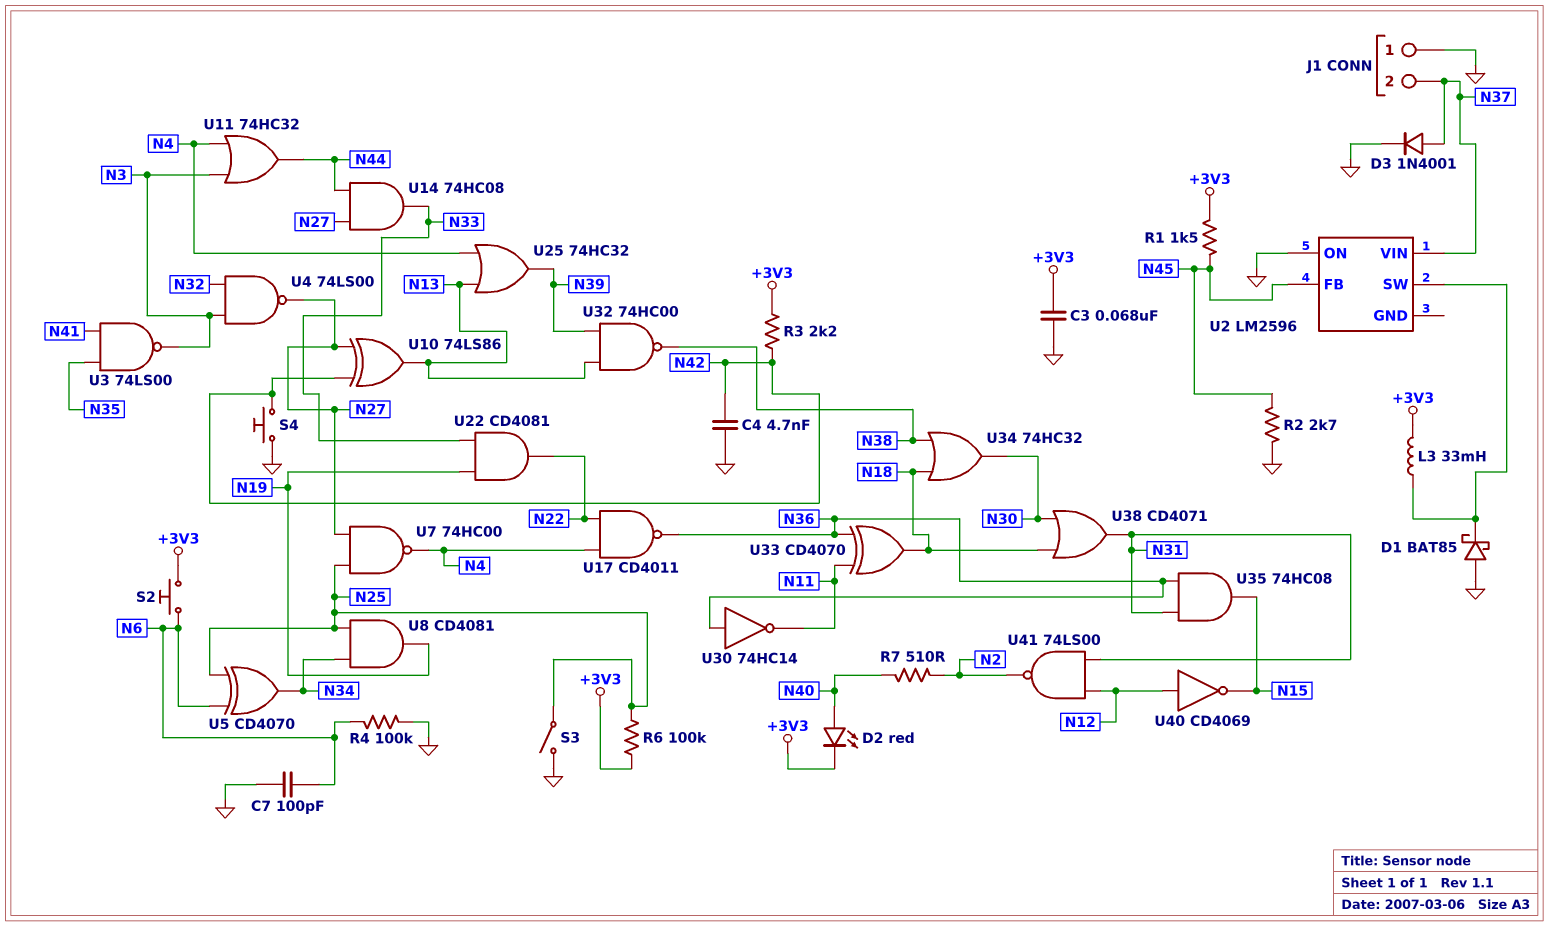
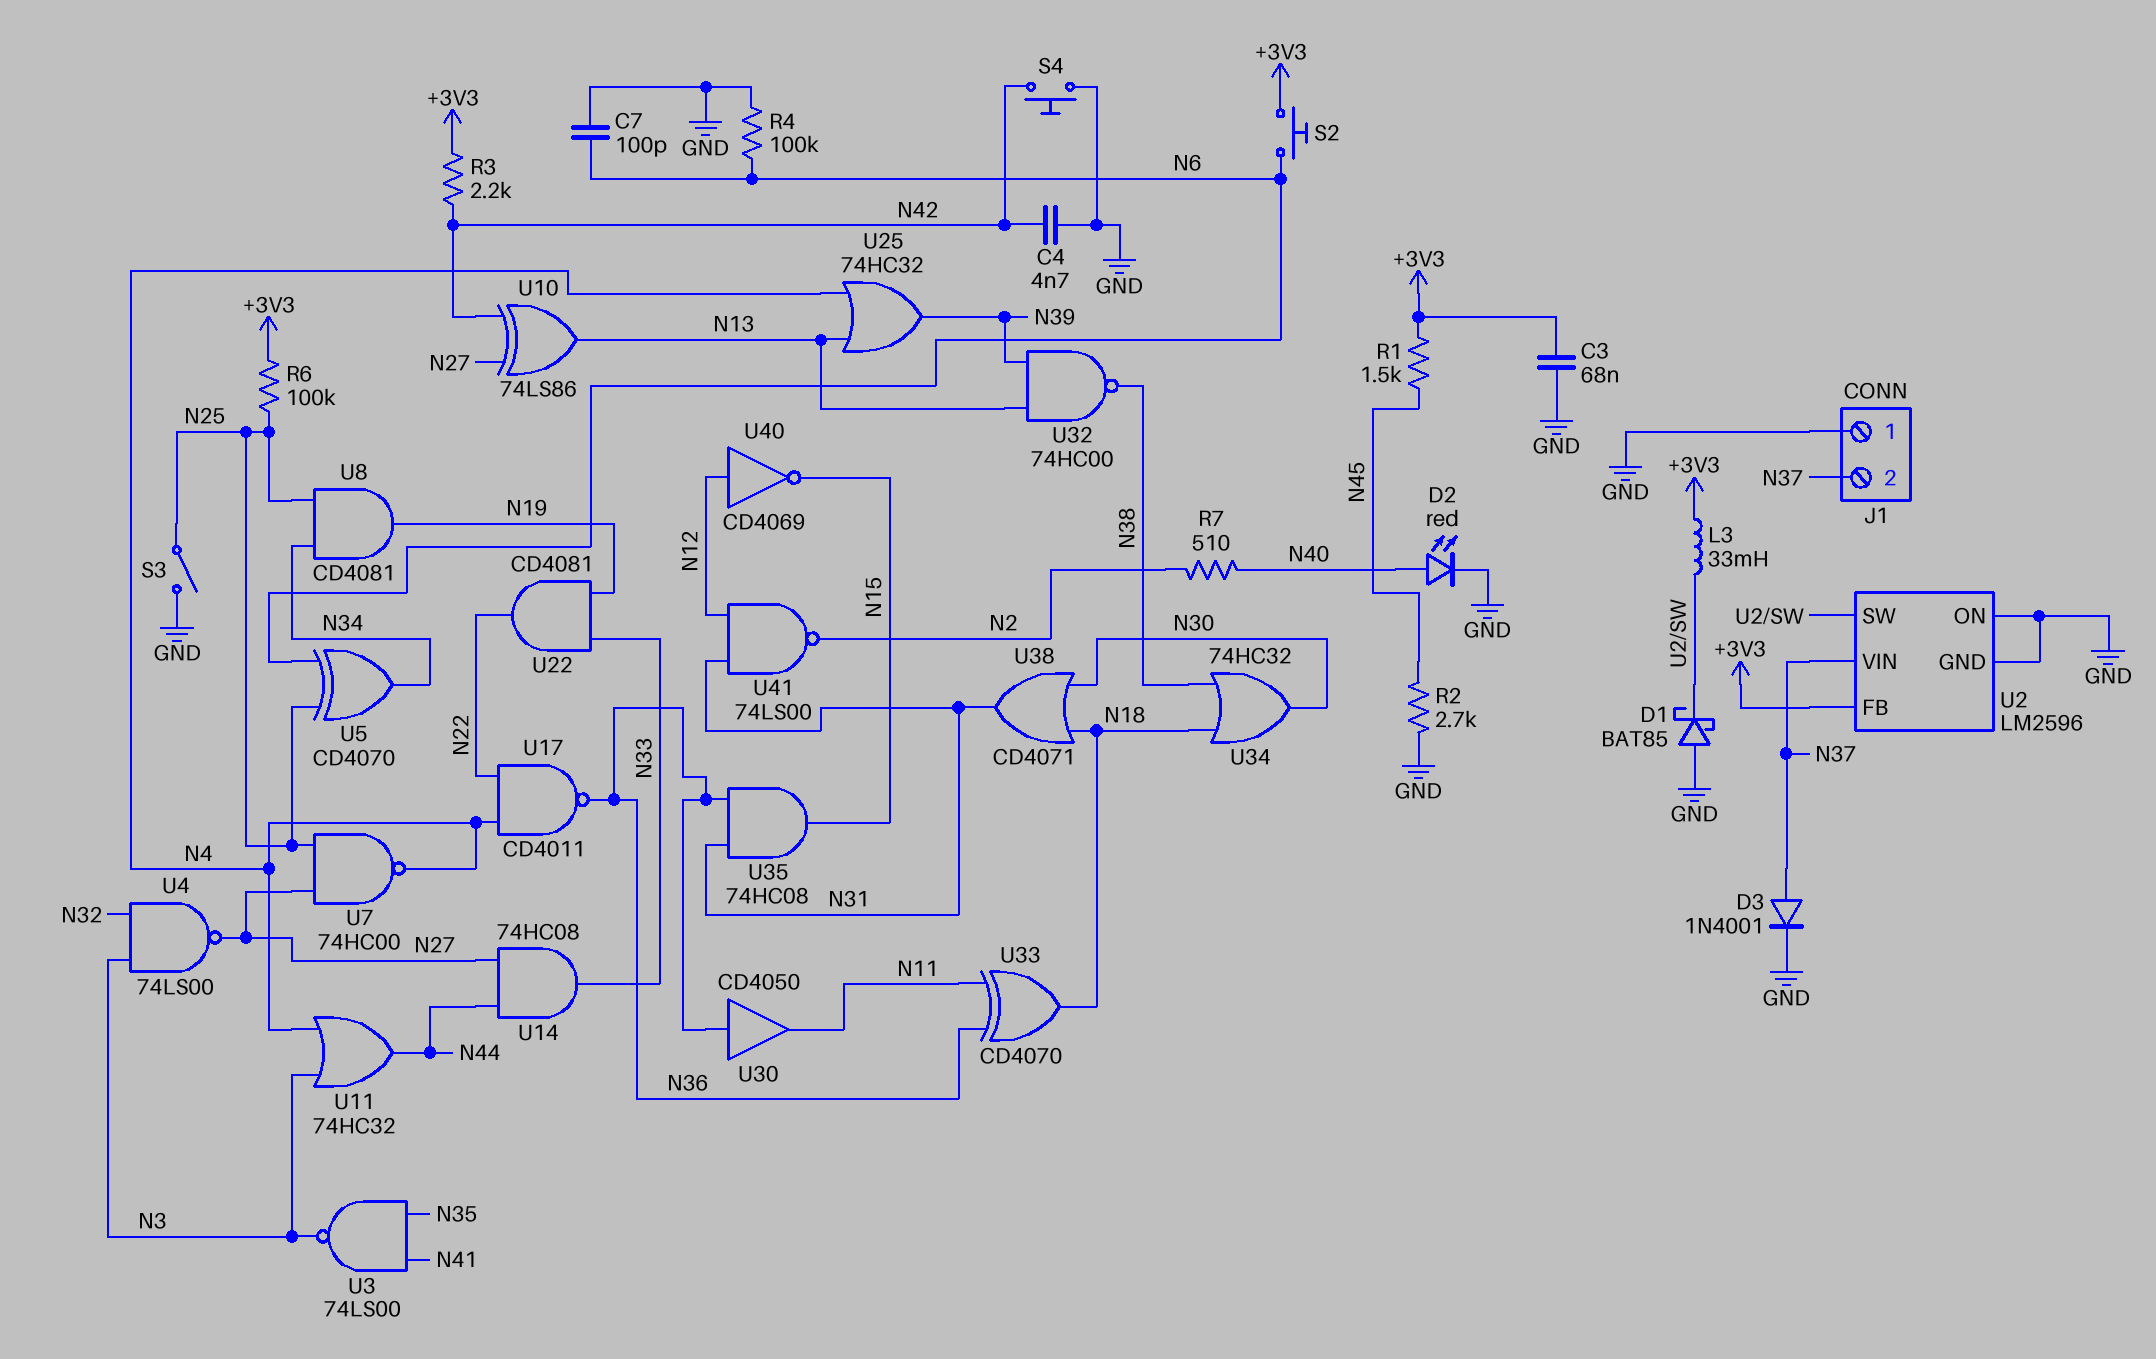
D2: LED red (A N40, K +3V3) -> LED red (A N40, K GND)
U2 pin FB: N45 -> +3V3
U2 pin GND: none -> GND
U30: NOT 74HC14 (in N36, out N11) -> buffer CD4050 (in N36, out N11)

